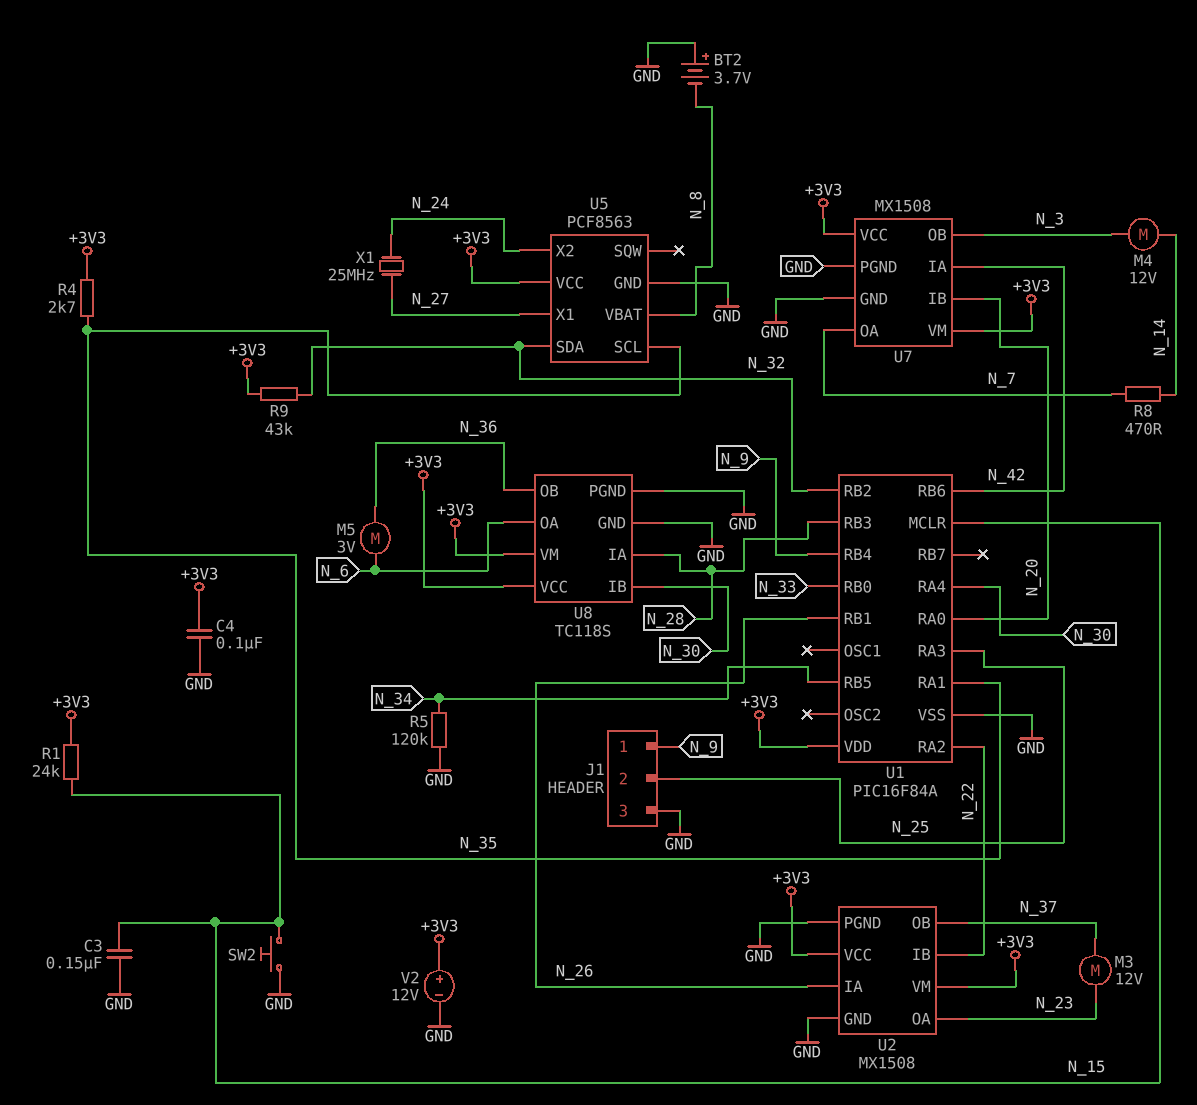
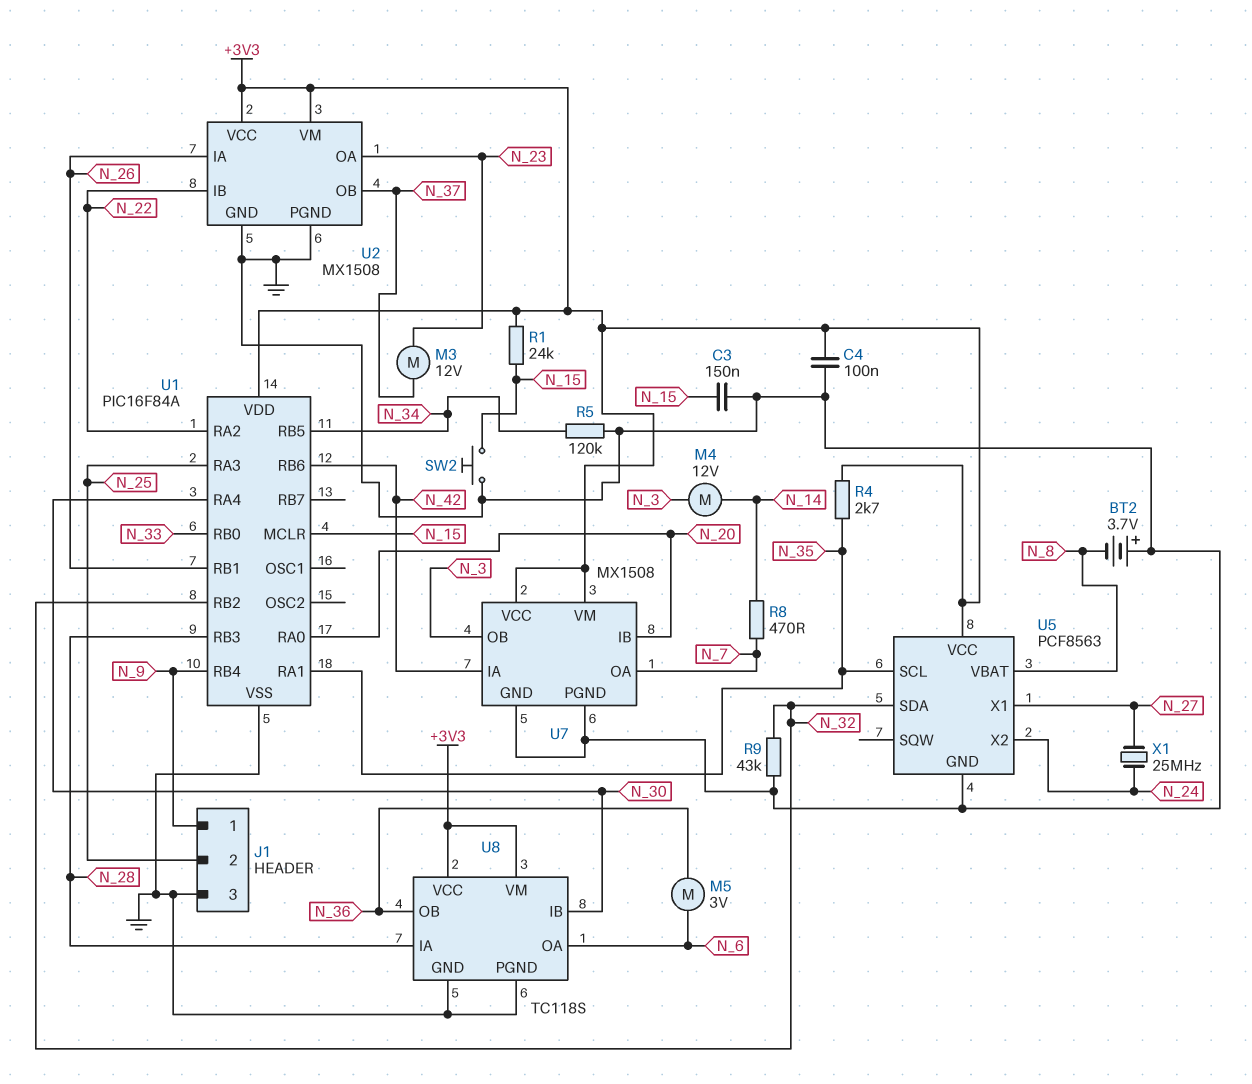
R9: 43k (+3V3, N_32) -> 43k (GND, N_32)
V2: 12V (plus +3V3, minus GND) -> none

